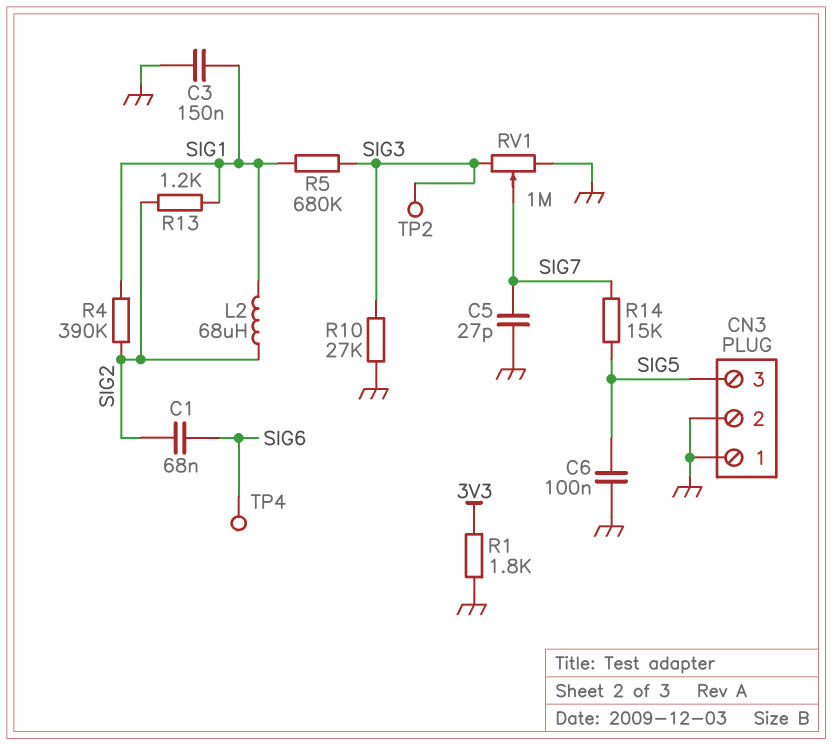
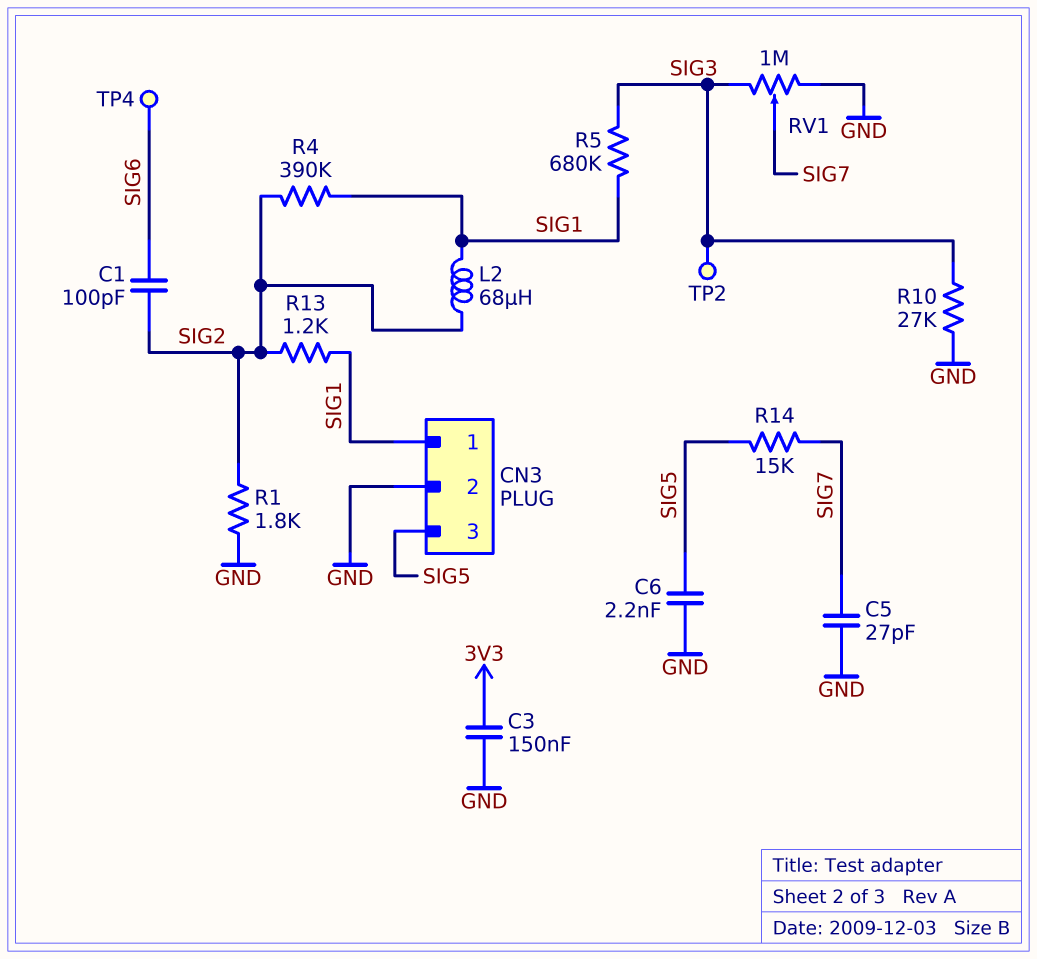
C1: 68nF (SIG2, SIG6) -> 100pF (SIG2, SIG6)
C3: 150nF (GND, SIG1) -> 150nF (3V3, GND)
C6: 100nF (GND, SIG5) -> 2.2nF (GND, SIG5)
CN3 pin 1: GND -> SIG1
R1: 1.8k (3V3, GND) -> 1.8k (GND, SIG2)

